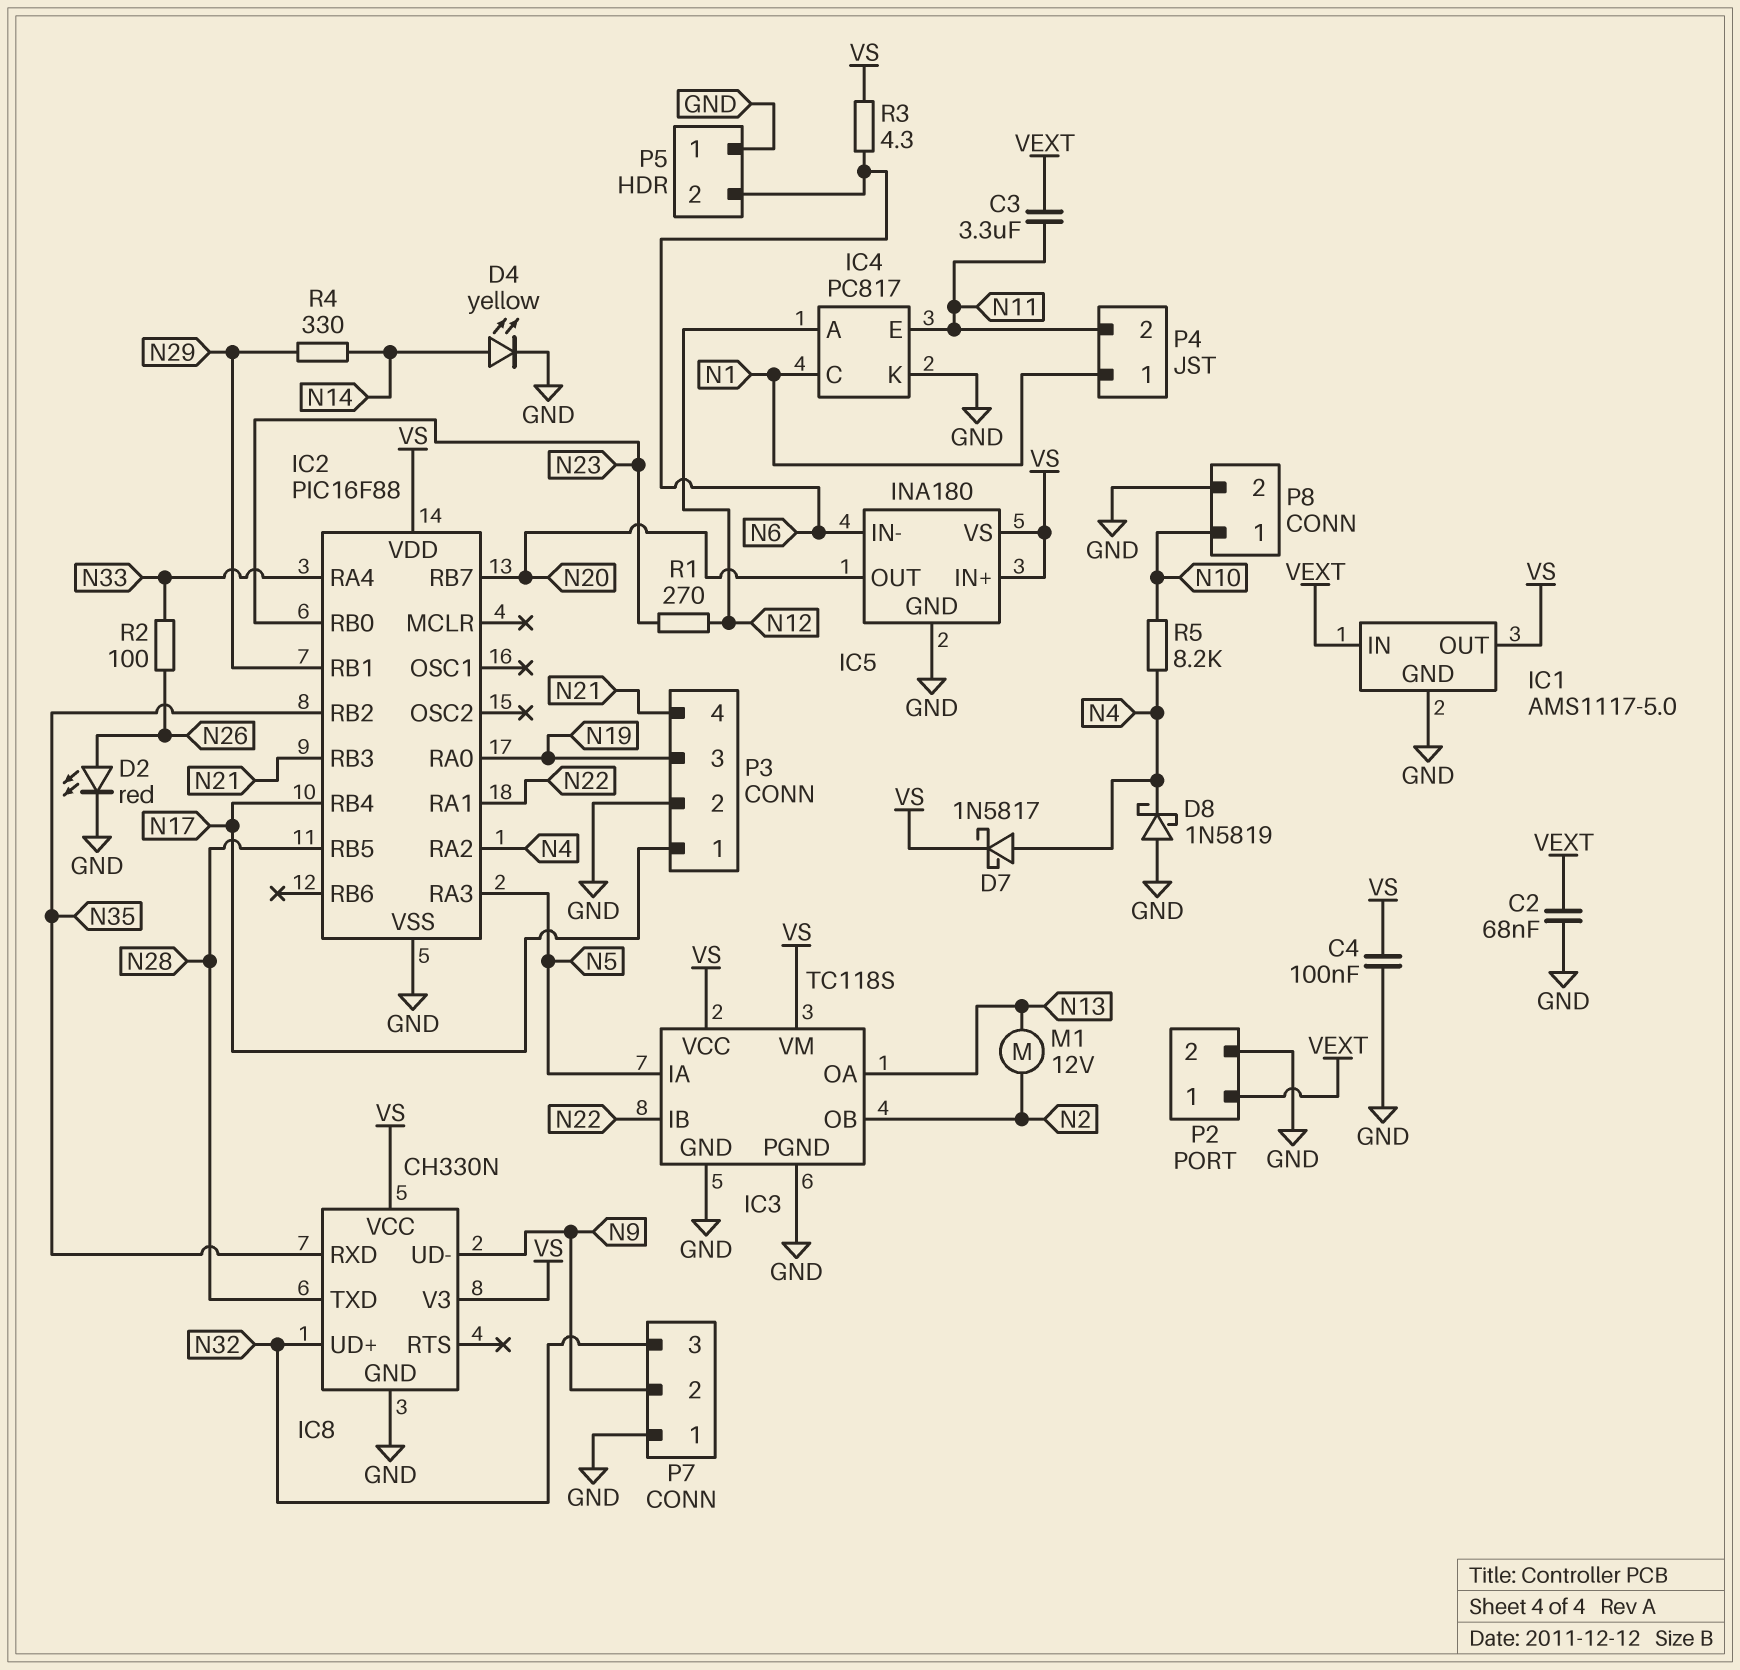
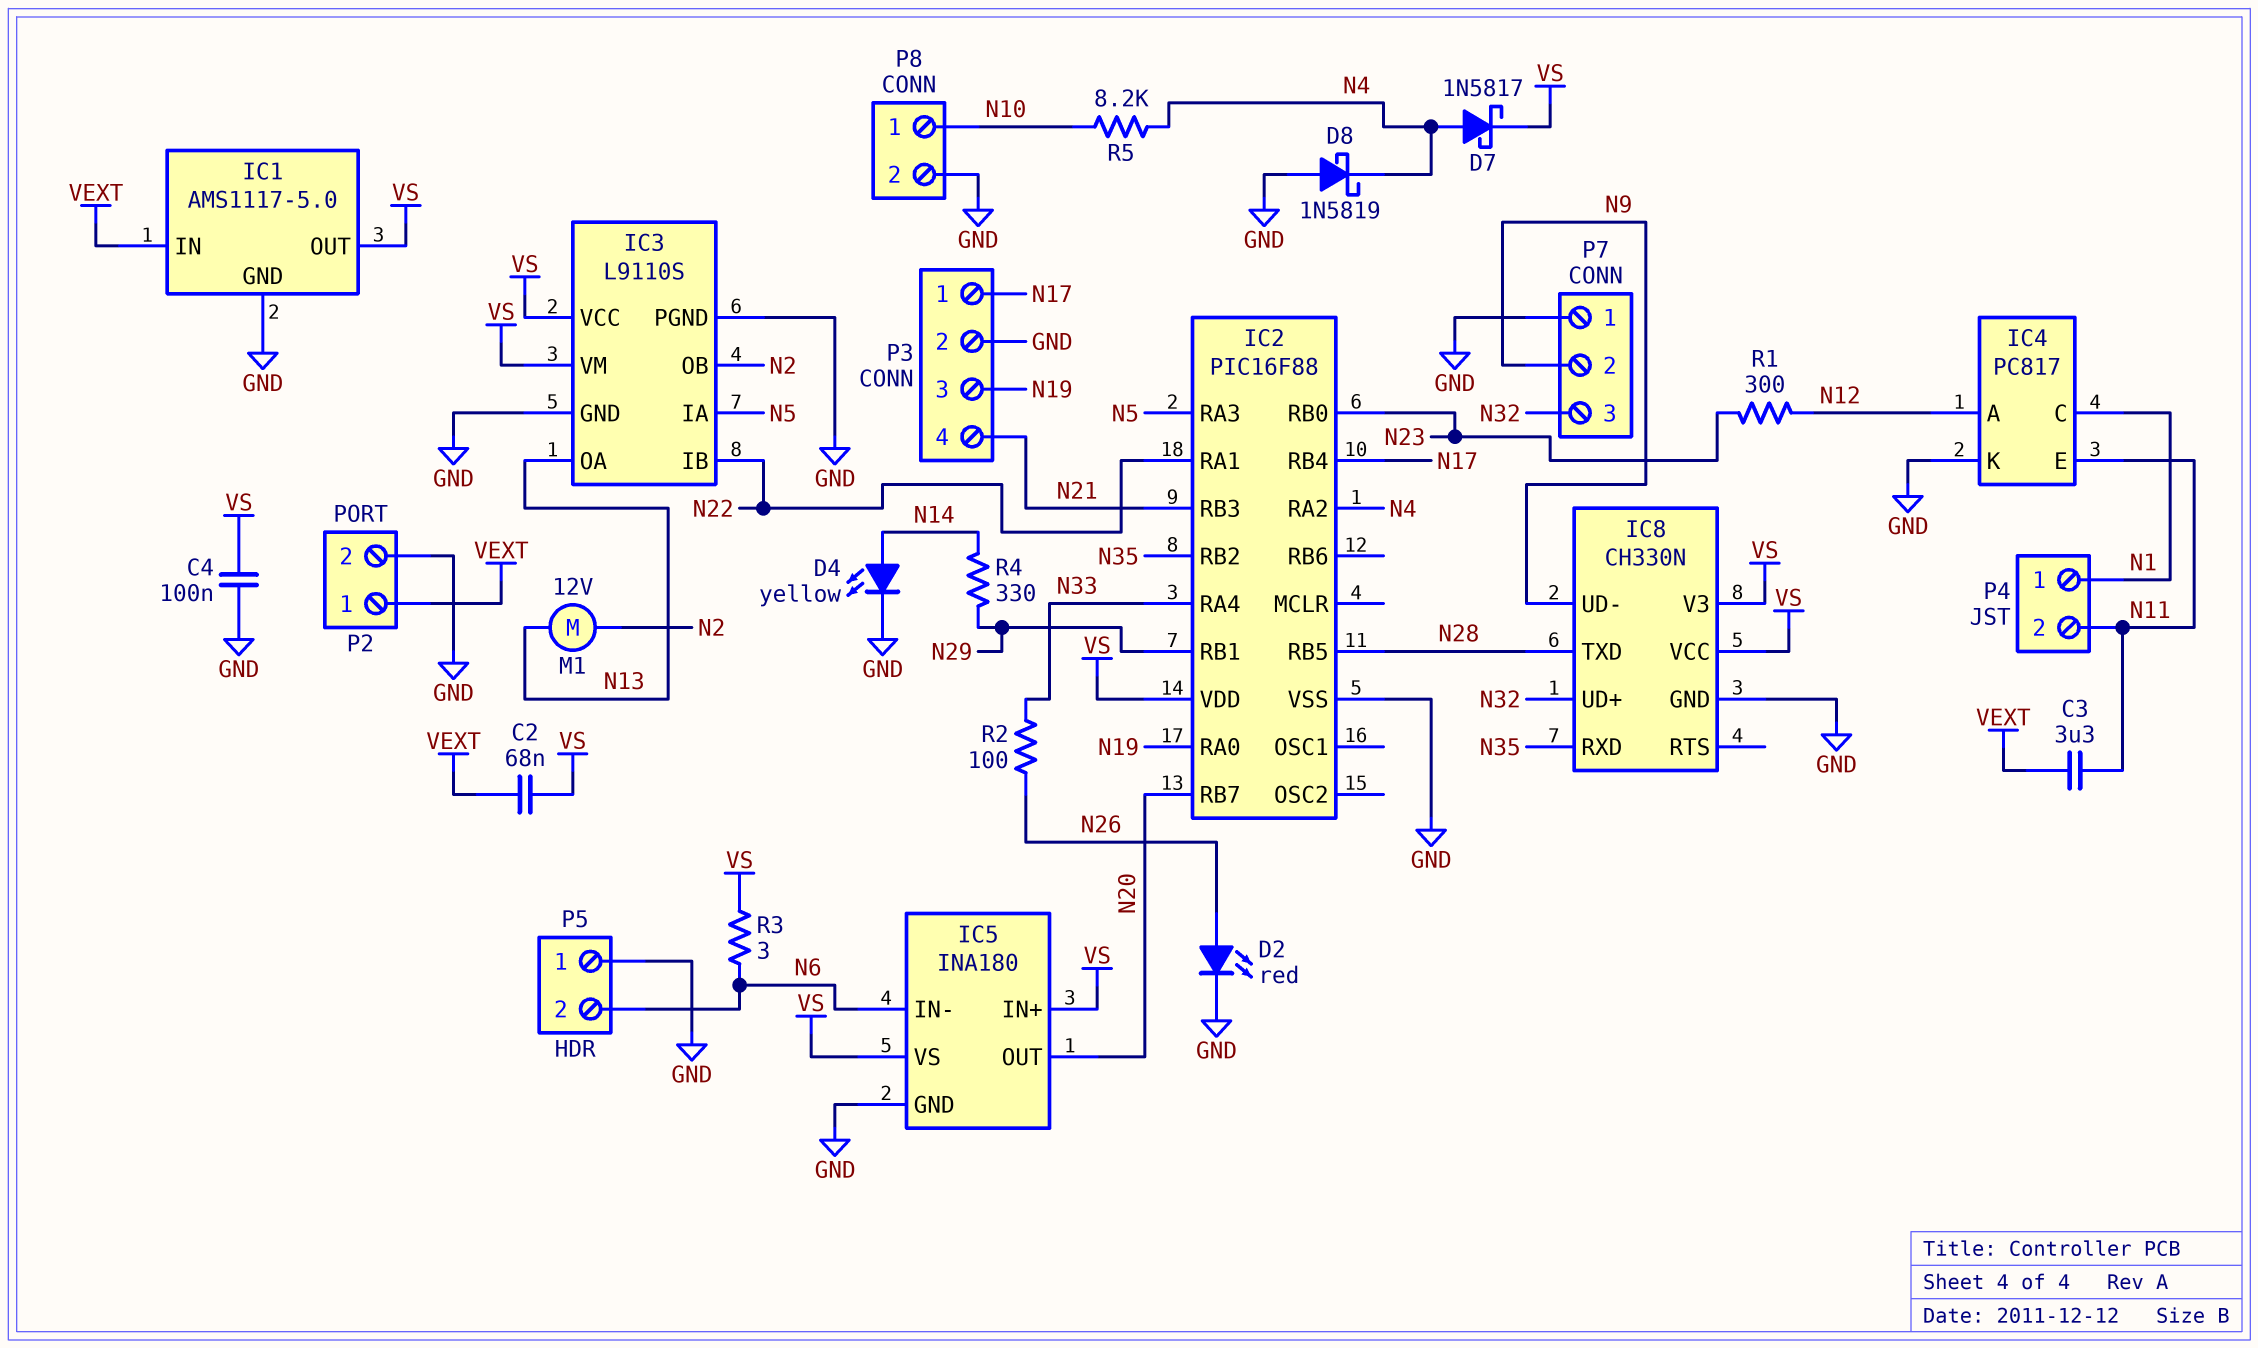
C2: 68nF (GND, VEXT) -> 68nF (VEXT, VS)
IC3: TC118S -> L9110S
R1: 270 (N12, N23) -> 300 (N12, N23)
R3: 4.3 (N6, VS) -> 3 (N6, VS)

